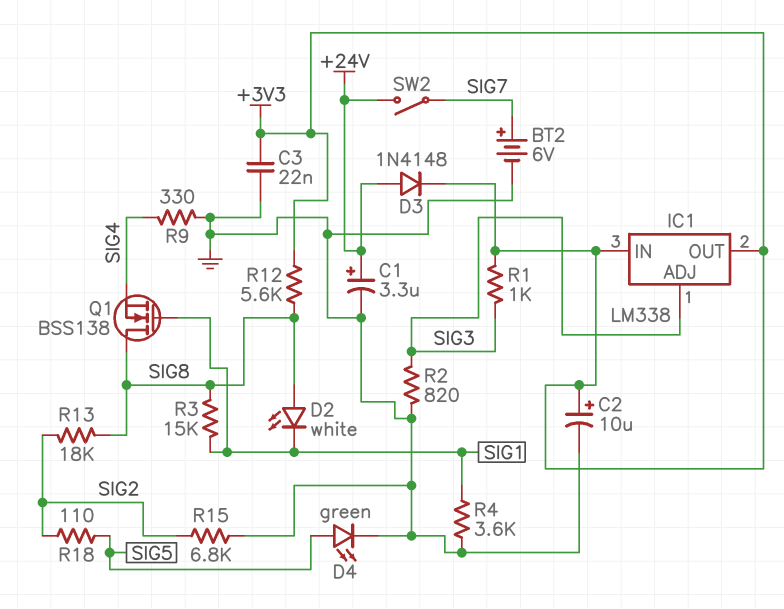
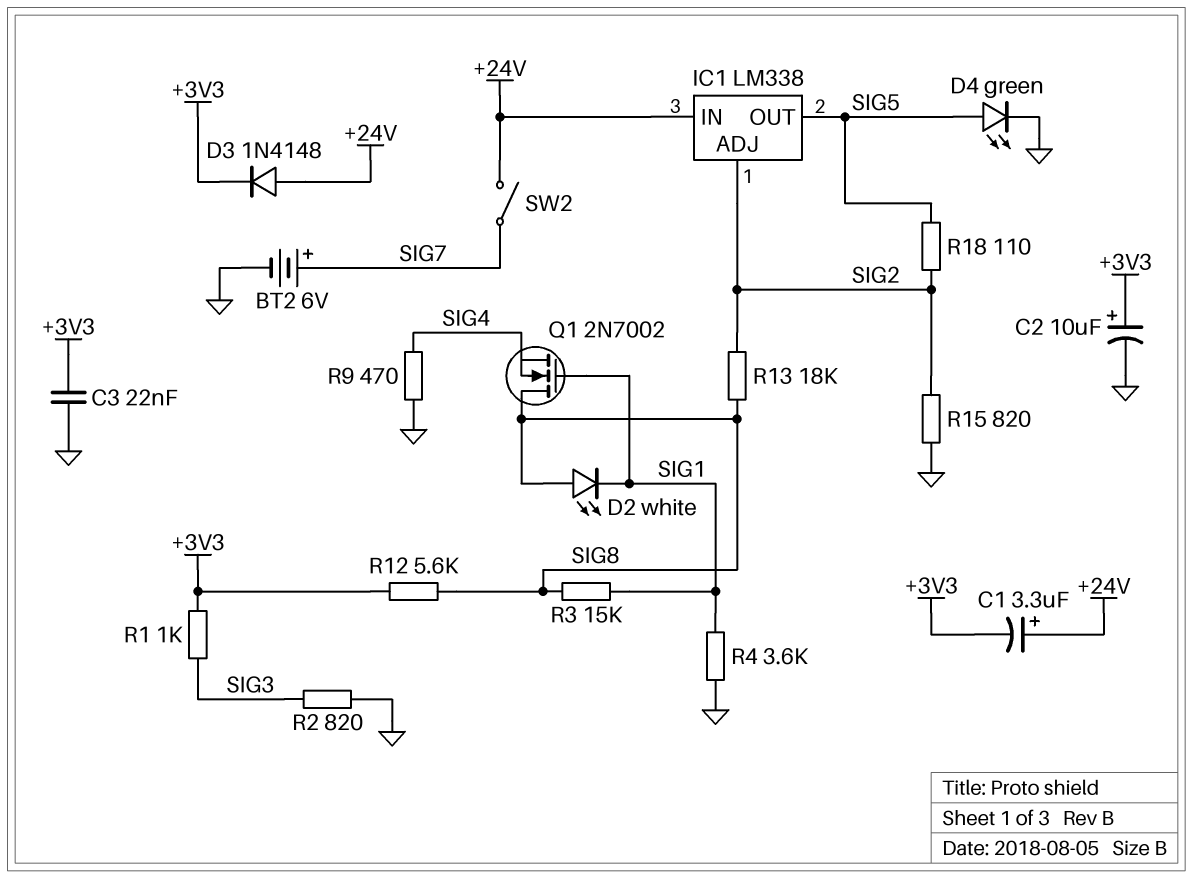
C1: 3.3uF (plus +24V, minus GND) -> 3.3uF (plus +24V, minus +3V3)
IC1 pin ADJ: SIG3 -> SIG2
IC1 pin IN: +3V3 -> +24V
IC1 pin OUT: +3V3 -> SIG5
Q1: NMOS BSS138 (G SIG1, D SIG8, S SIG4) -> NMOS 2N7002 (G SIG1, D SIG8, S SIG4)
R9: 330 (GND, SIG4) -> 470 (GND, SIG4)
R15: 6.8k (GND, SIG2) -> 820 (GND, SIG2)

